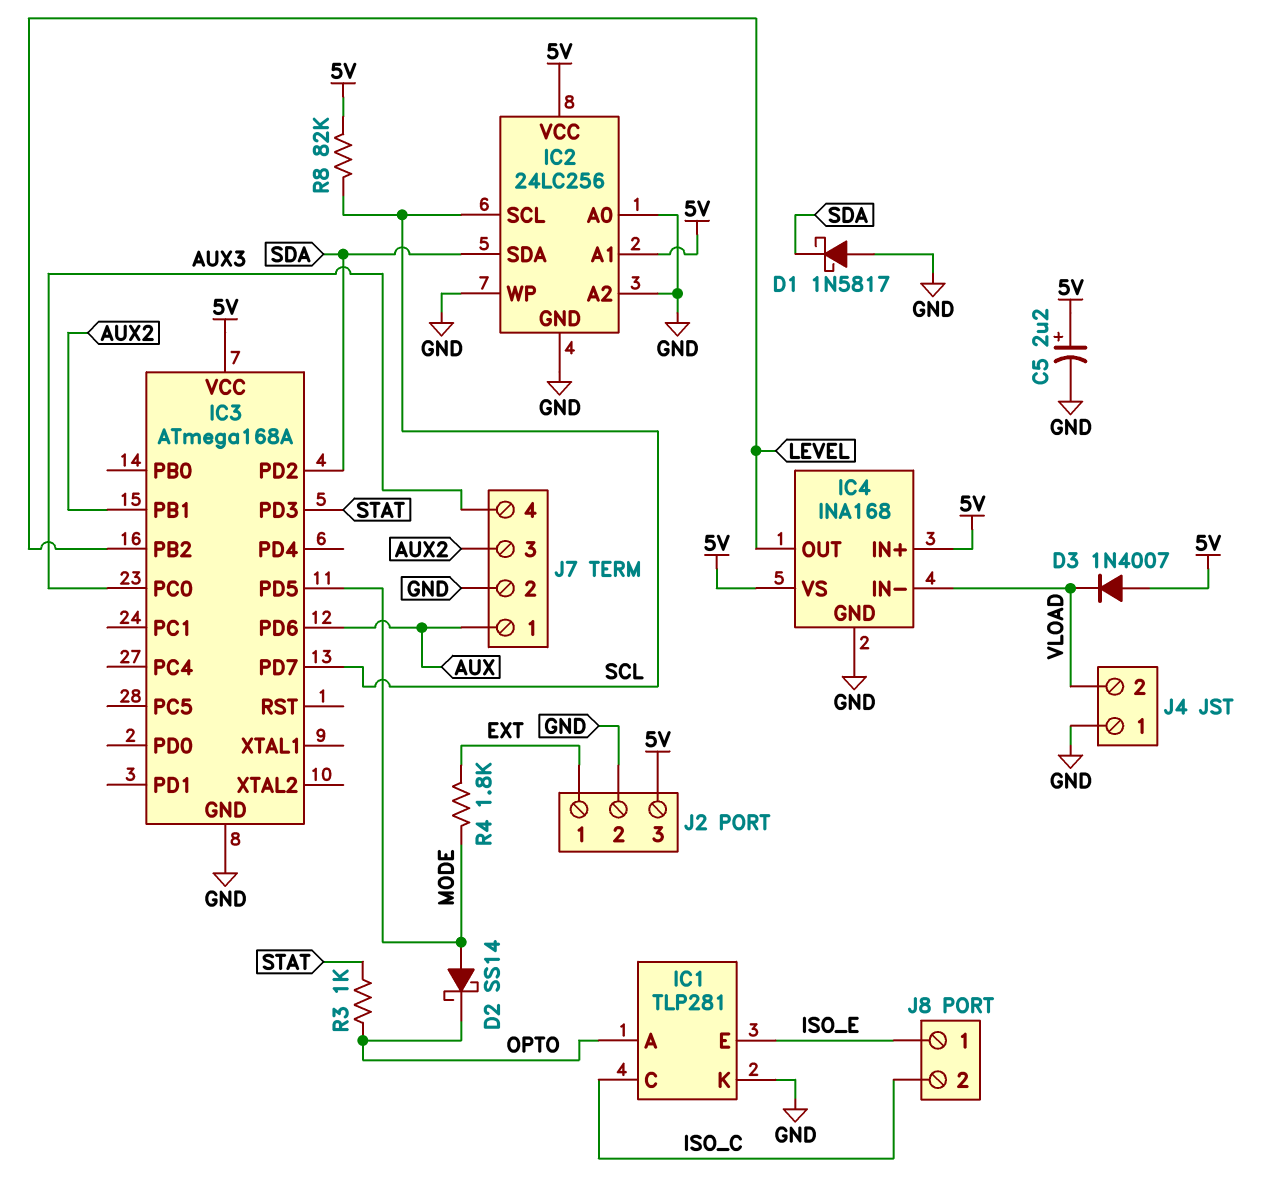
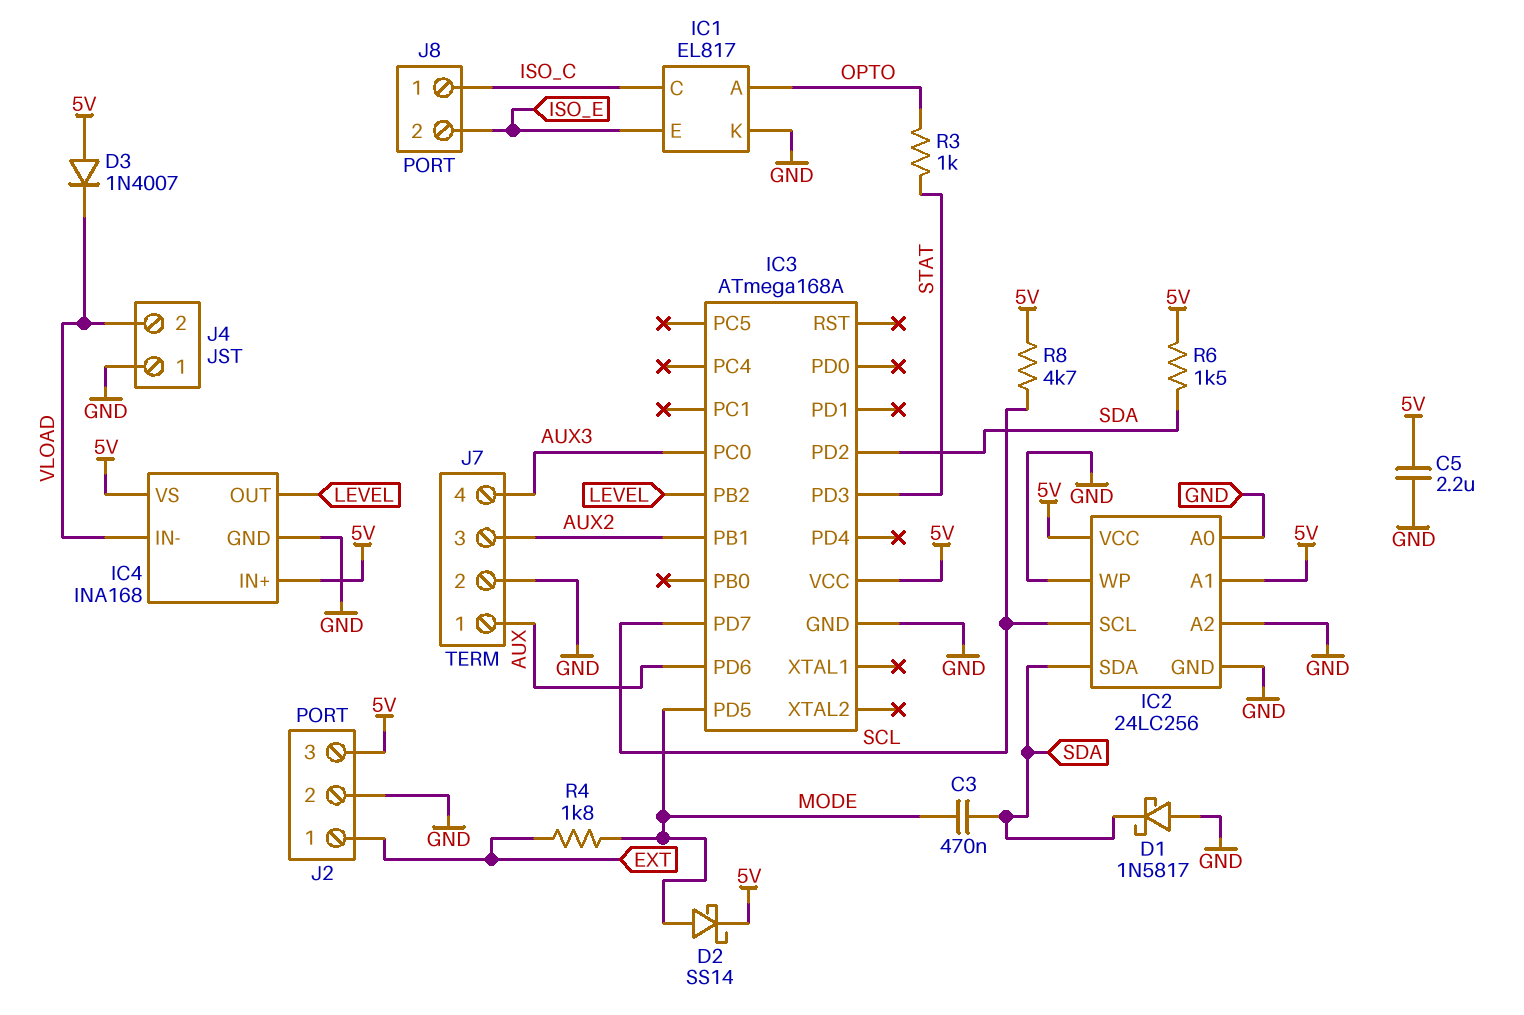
C3: none -> 470nF (MODE, SDA)
C5: 2.2uF (plus 5V, minus GND) -> 2.2uF (5V, GND)
D2: schottky SS14 (A MODE, K OPTO) -> schottky SS14 (A MODE, K 5V)
IC1: TLP281 -> EL817
J8 pin 1: ISO_E -> ISO_C
J8 pin 2: ISO_C -> ISO_E
R6: none -> 1.5k (5V, SDA)
R8: 82k (5V, SCL) -> 4.7k (5V, SCL)

